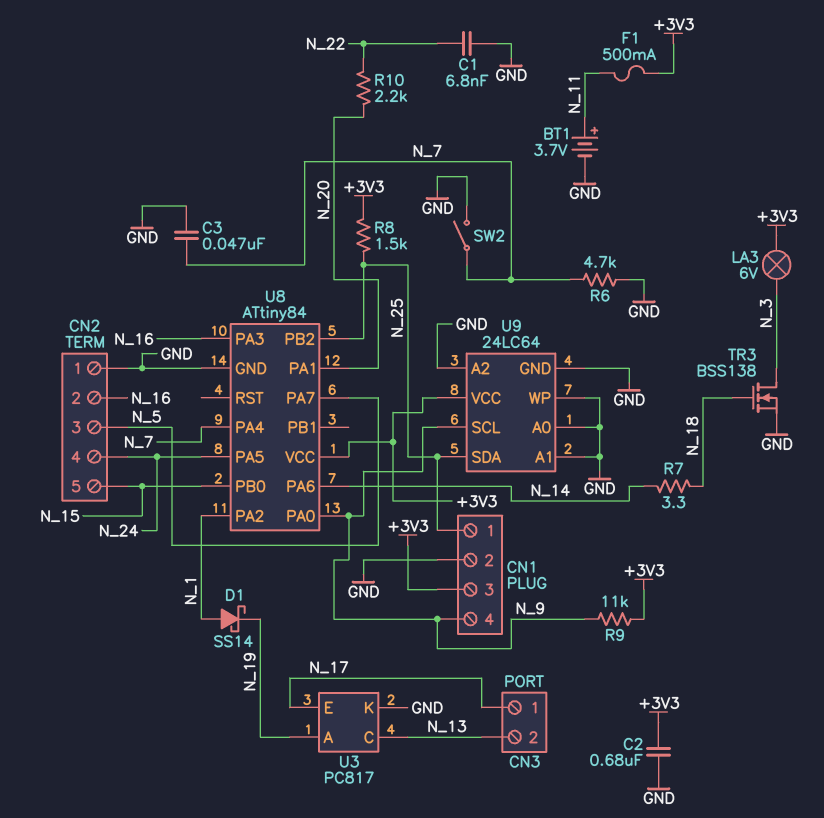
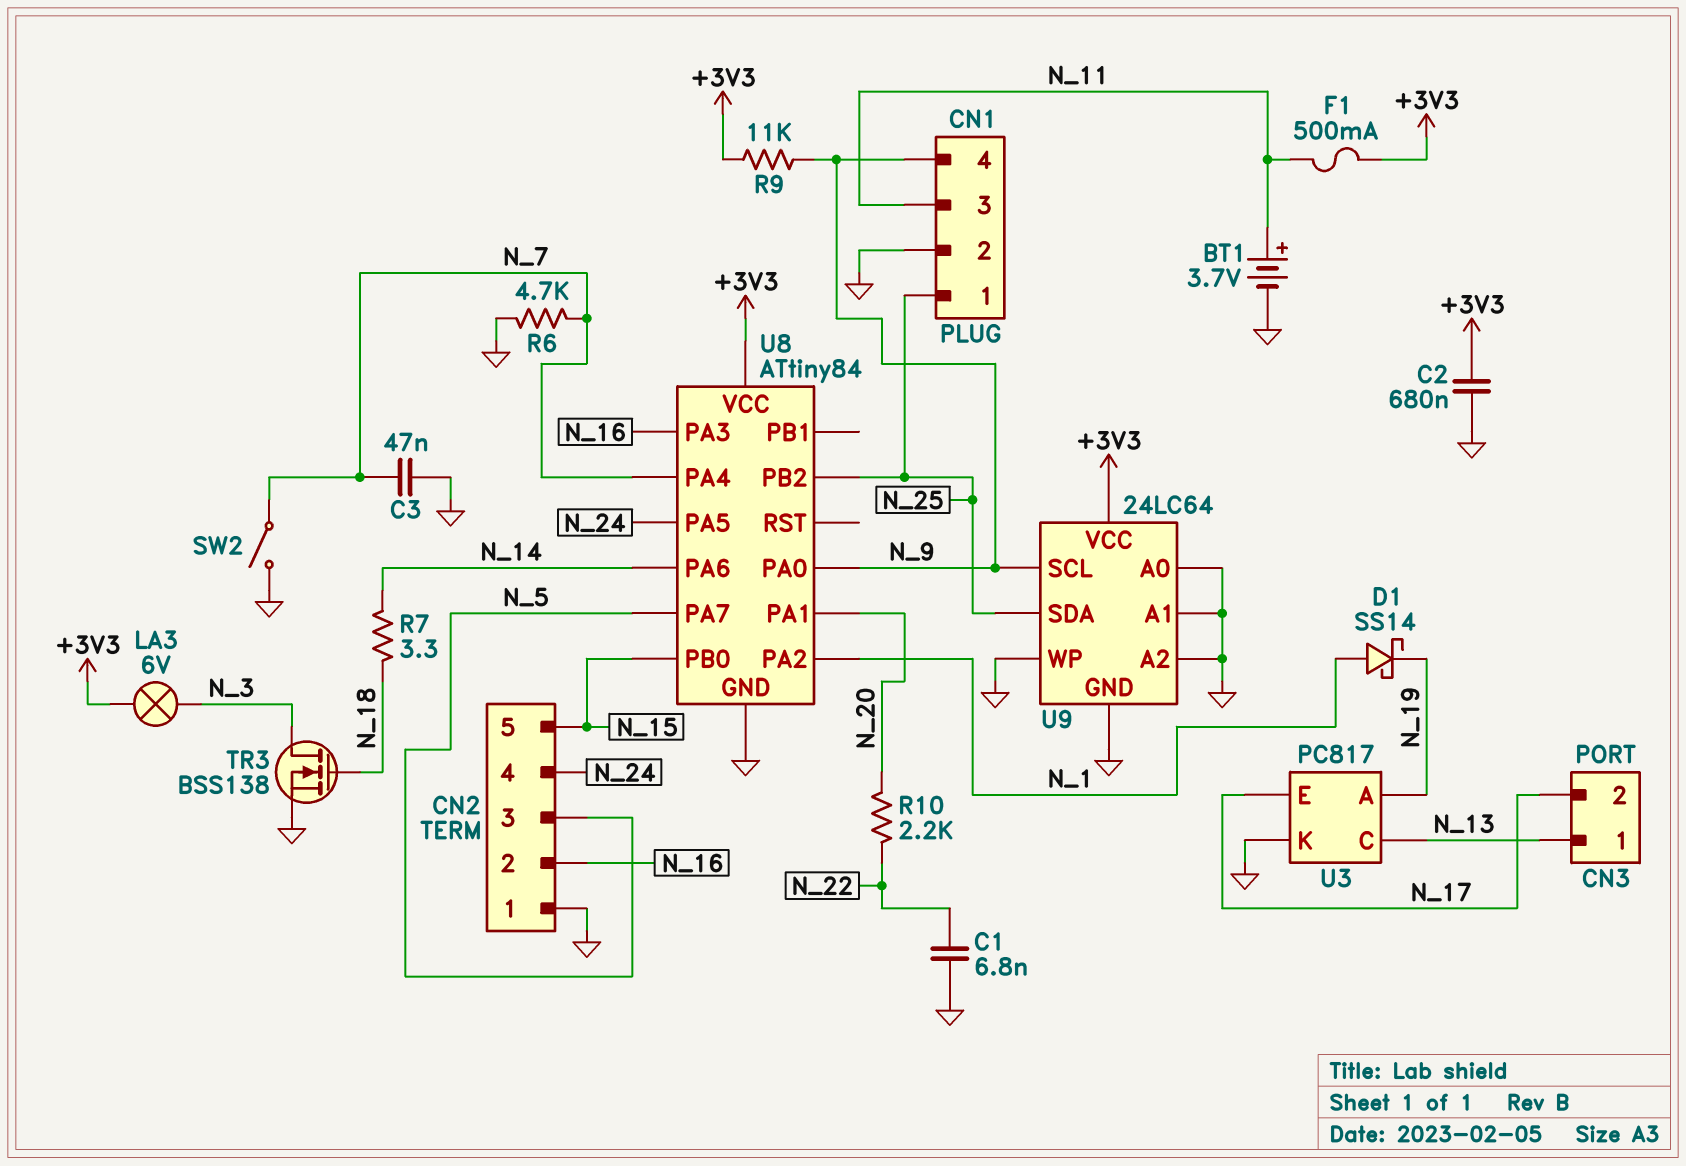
CN1 pin 3: +3V3 -> N_11
CN3 pin 1: N_17 -> N_13
CN3 pin 2: N_13 -> N_17
R8: 1.5k (+3V3, N_25) -> none

